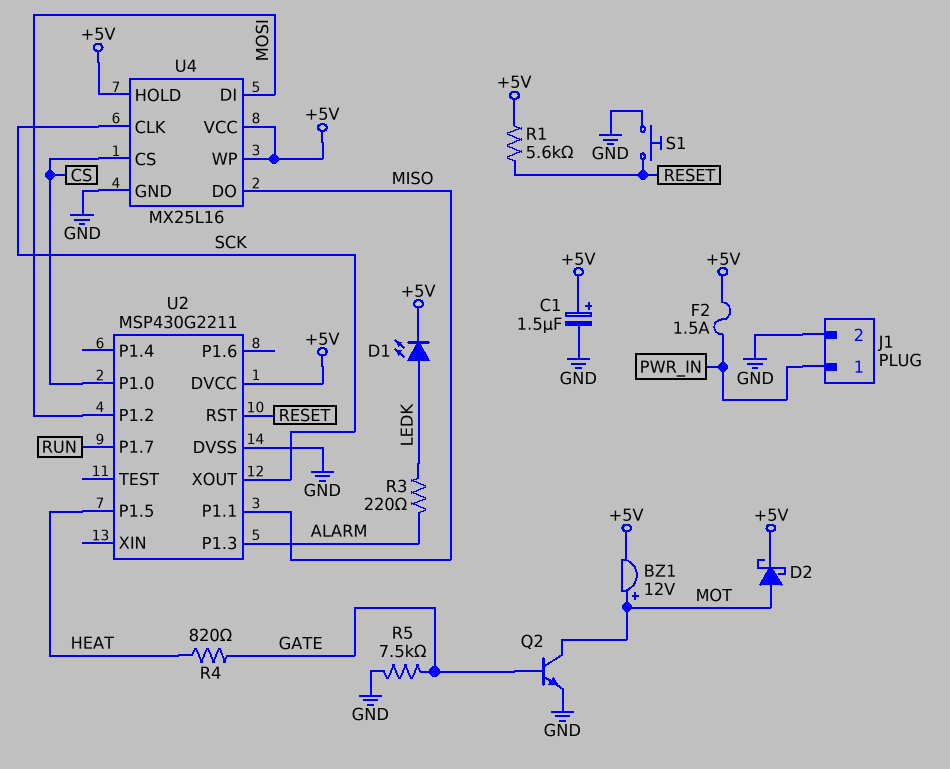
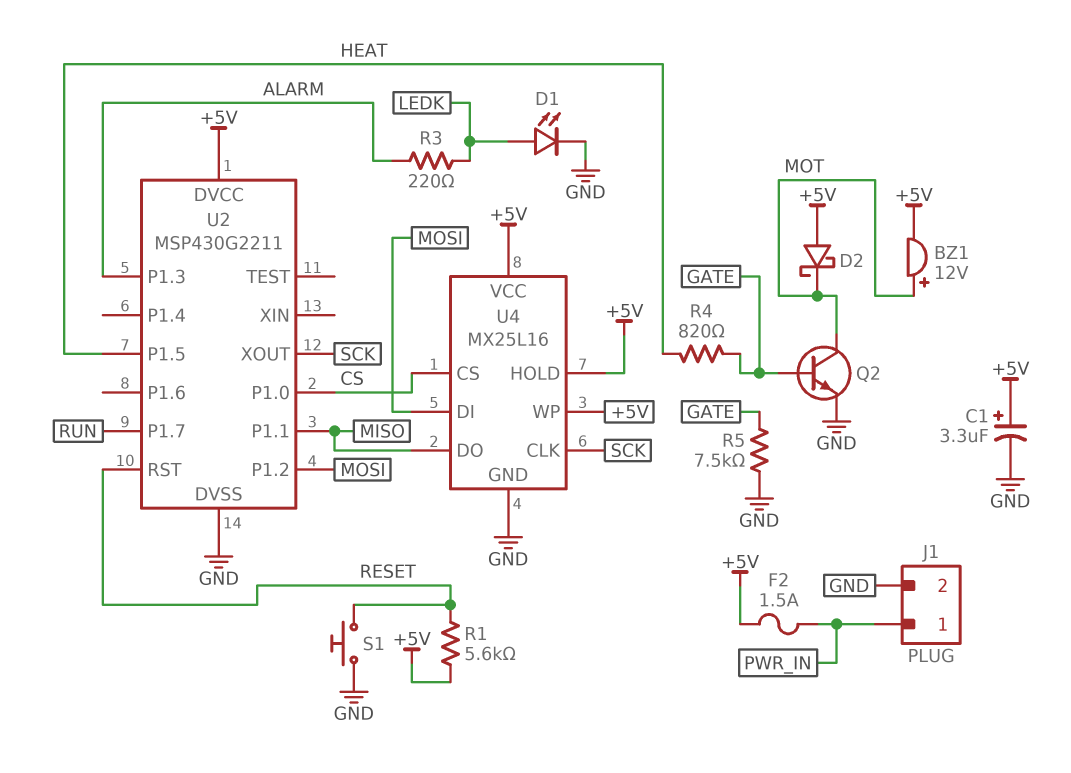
C1: 1.5uF (plus +5V, minus GND) -> 3.3uF (plus +5V, minus GND)
D1: LED (A LEDK, K +5V) -> LED (A LEDK, K GND)
D2: schottky (A MOT, K +5V) -> schottky (A +5V, K MOT)

